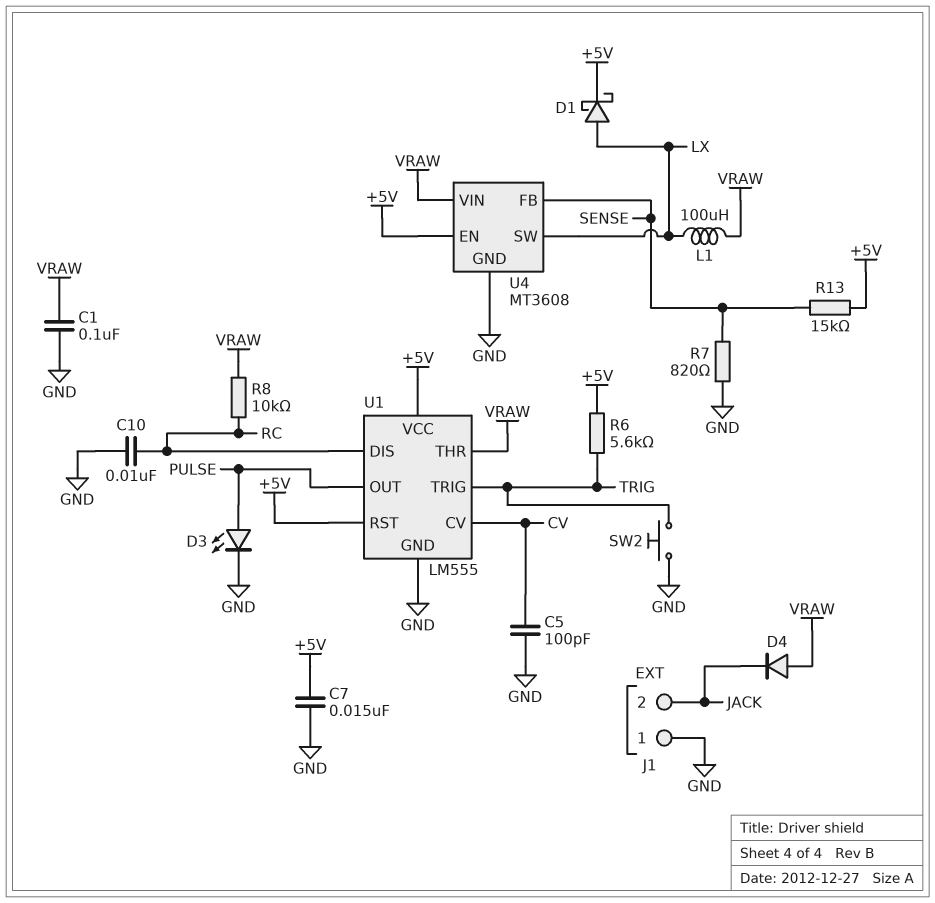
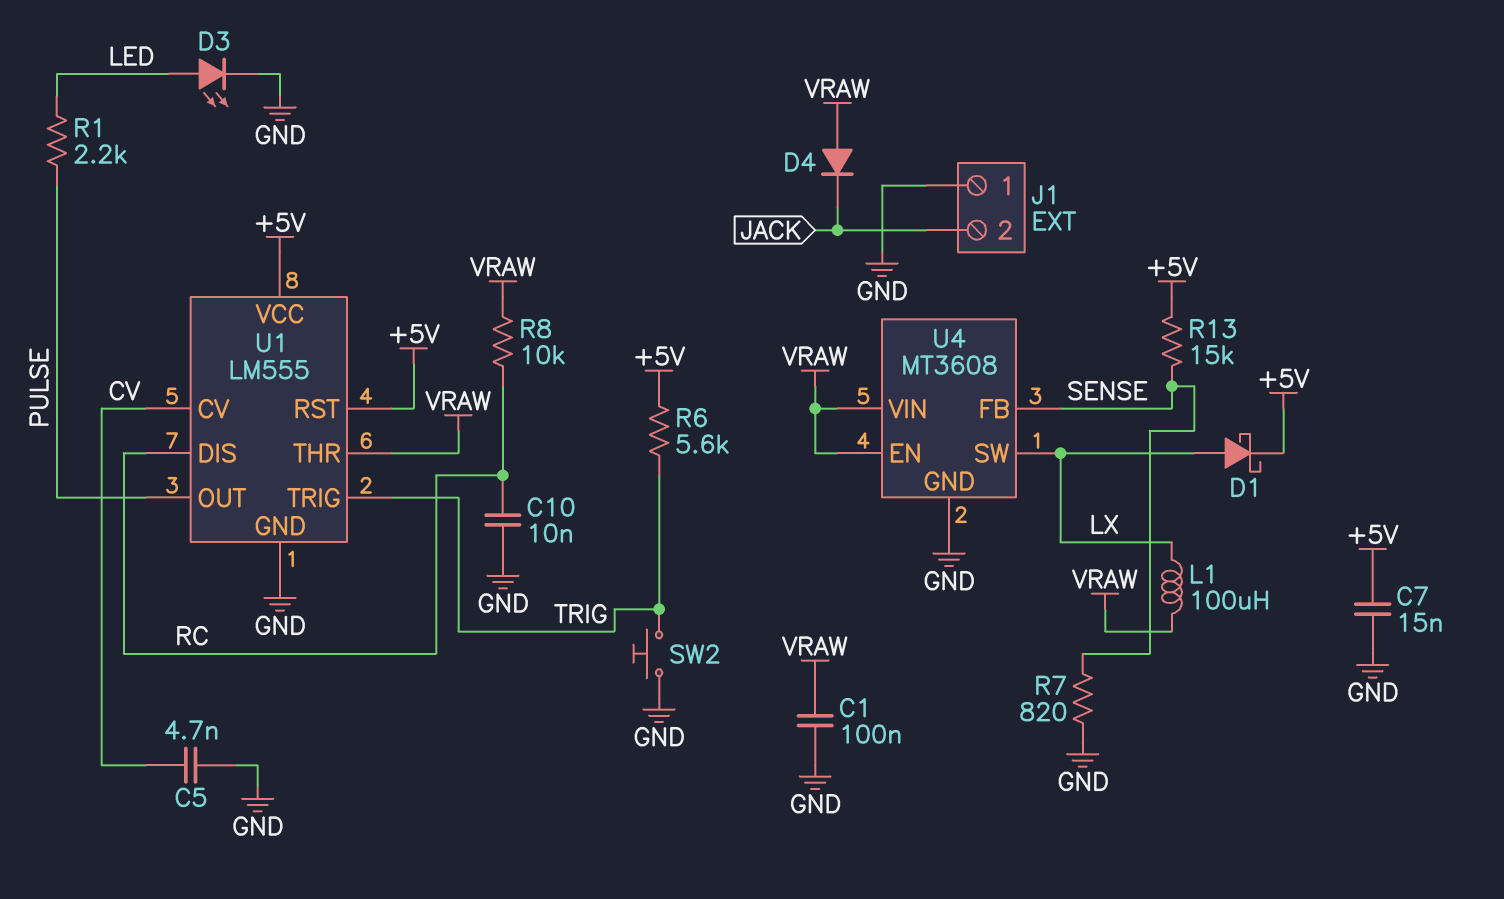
C5: 100pF (CV, GND) -> 4.7nF (CV, GND)
D3: LED (A PULSE, K GND) -> LED (A LED, K GND)
R1: none -> 2.2k (LED, PULSE)
U4 pin EN: +5V -> VRAW

